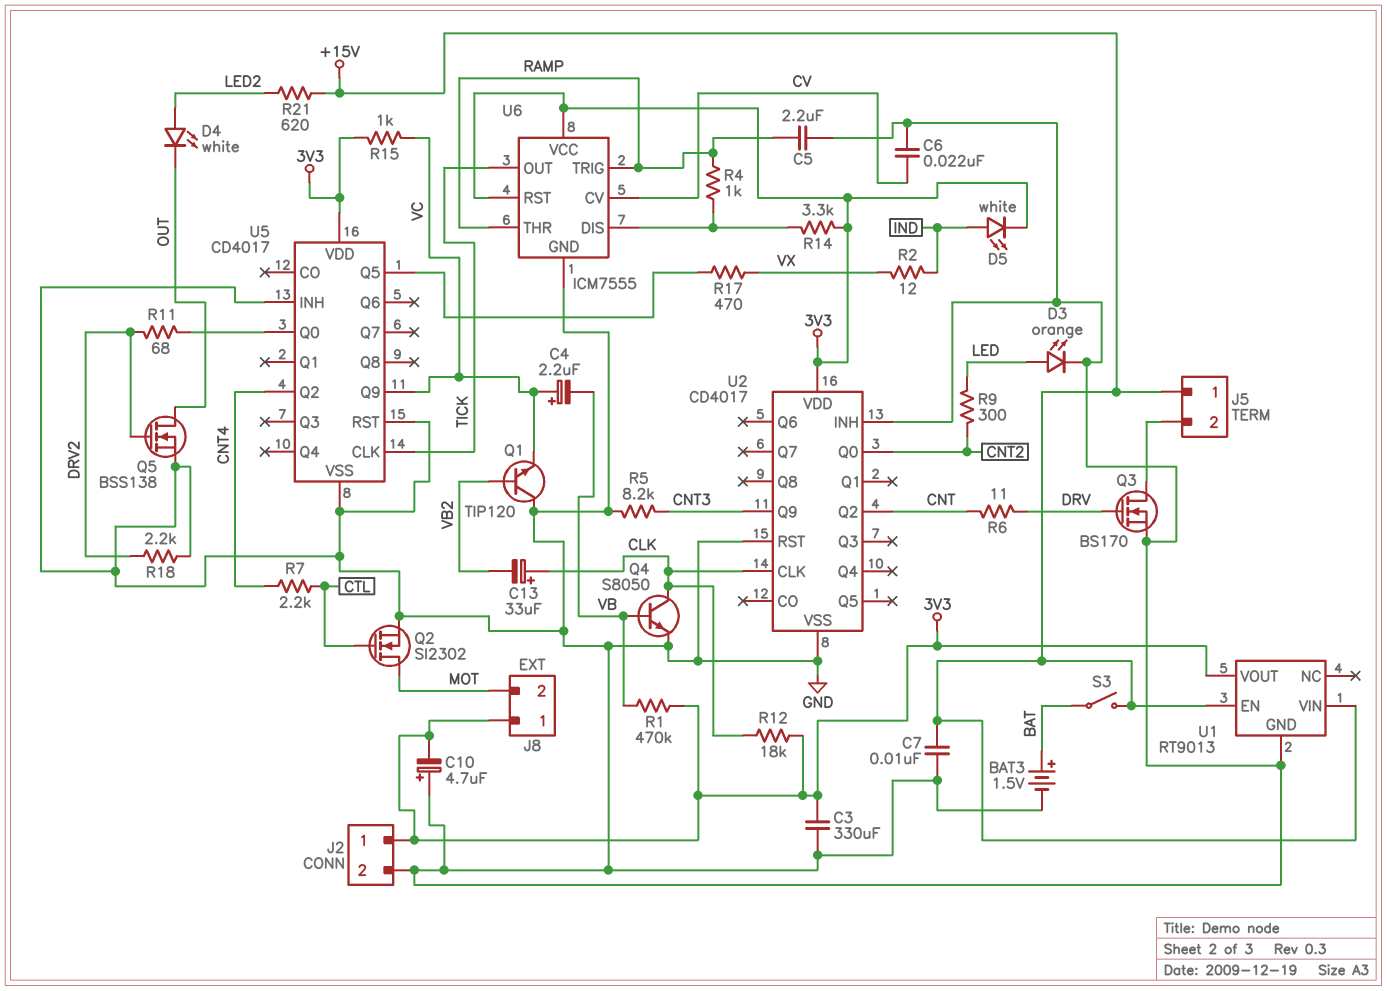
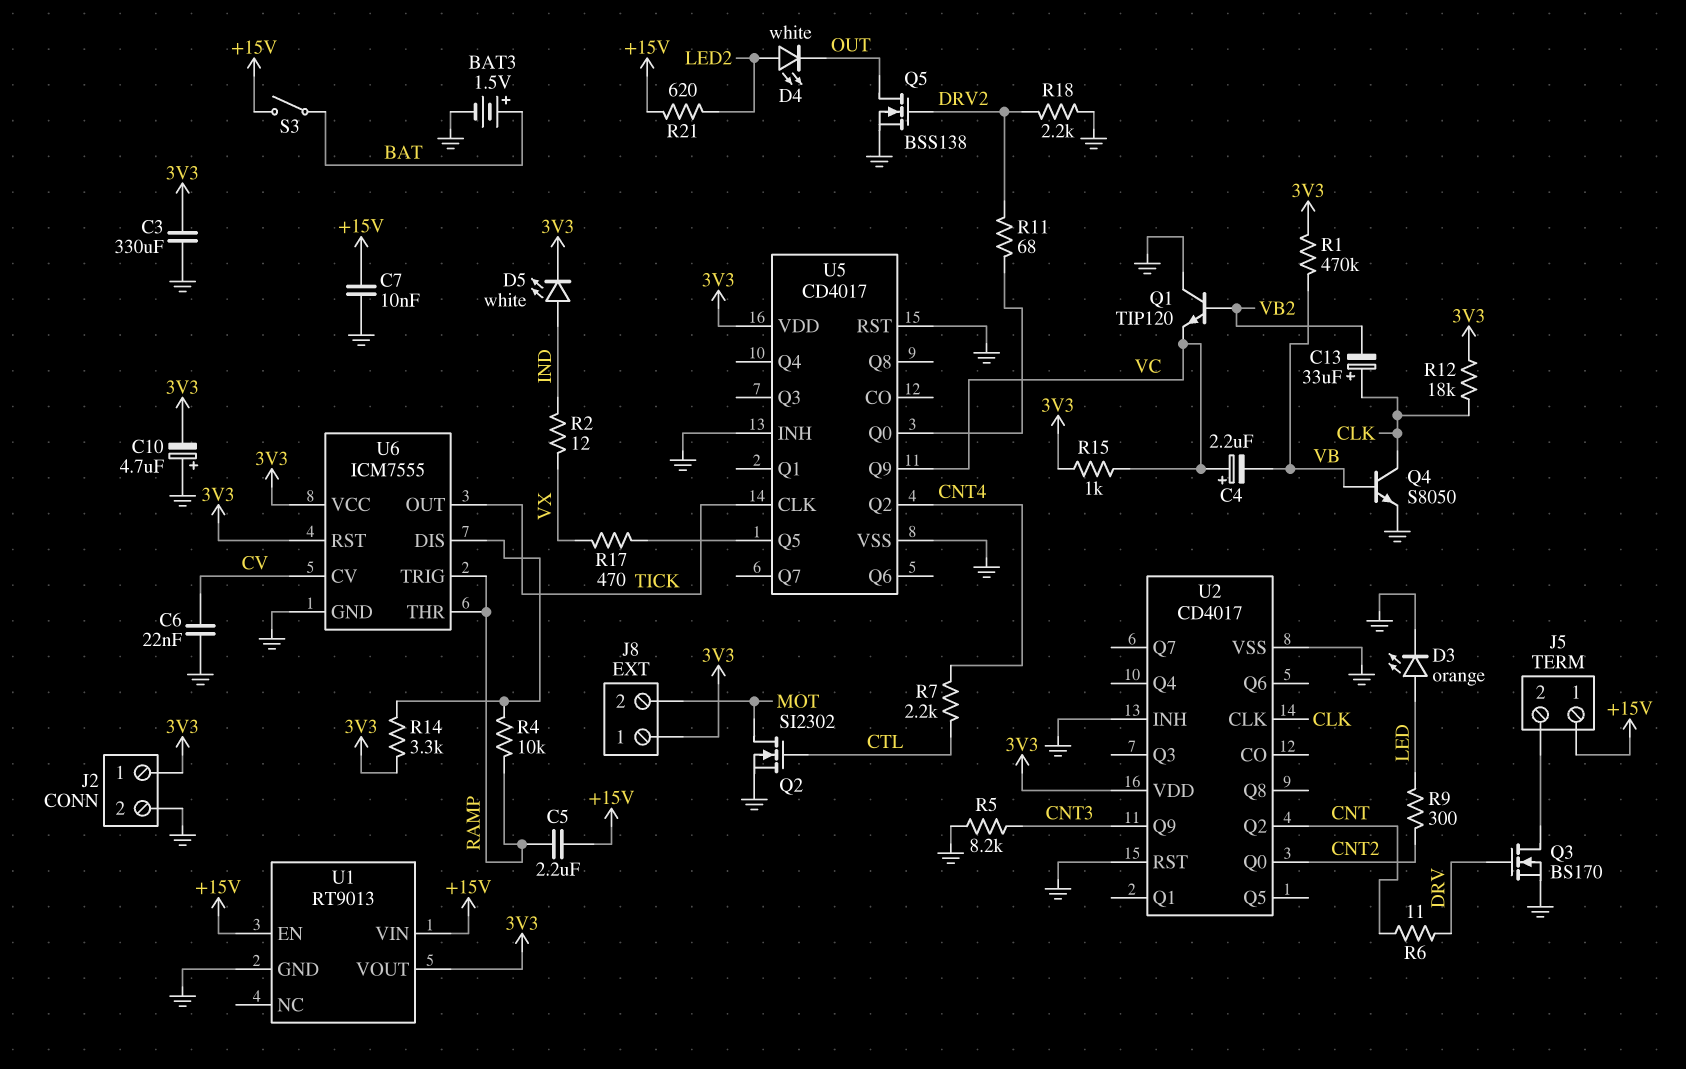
C5: 2.2uF (GND, RAMP) -> 2.2uF (+15V, RAMP)
R4: 1k (RAMP, U6/DIS) -> 10k (RAMP, U6/DIS)

